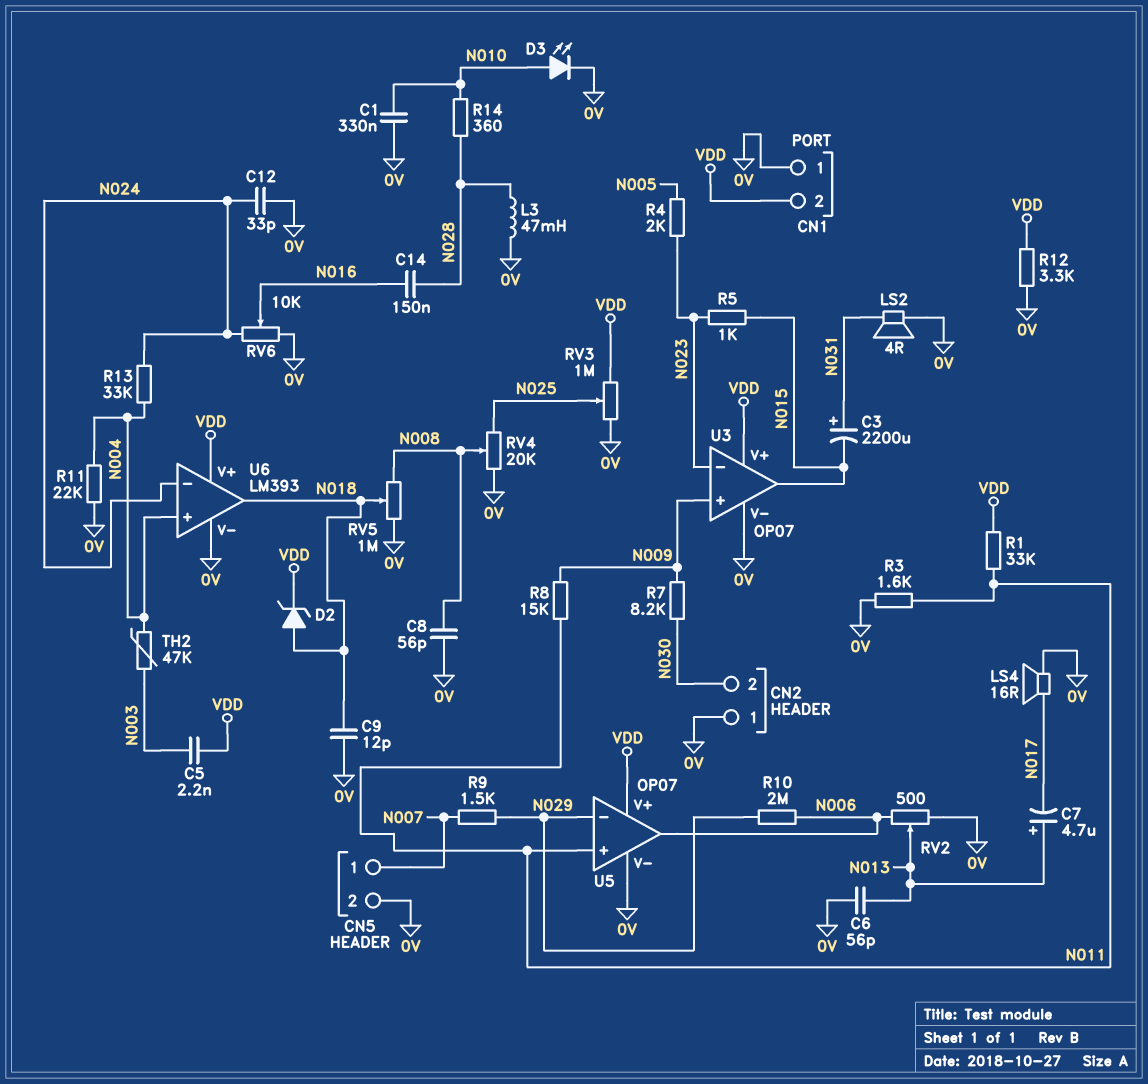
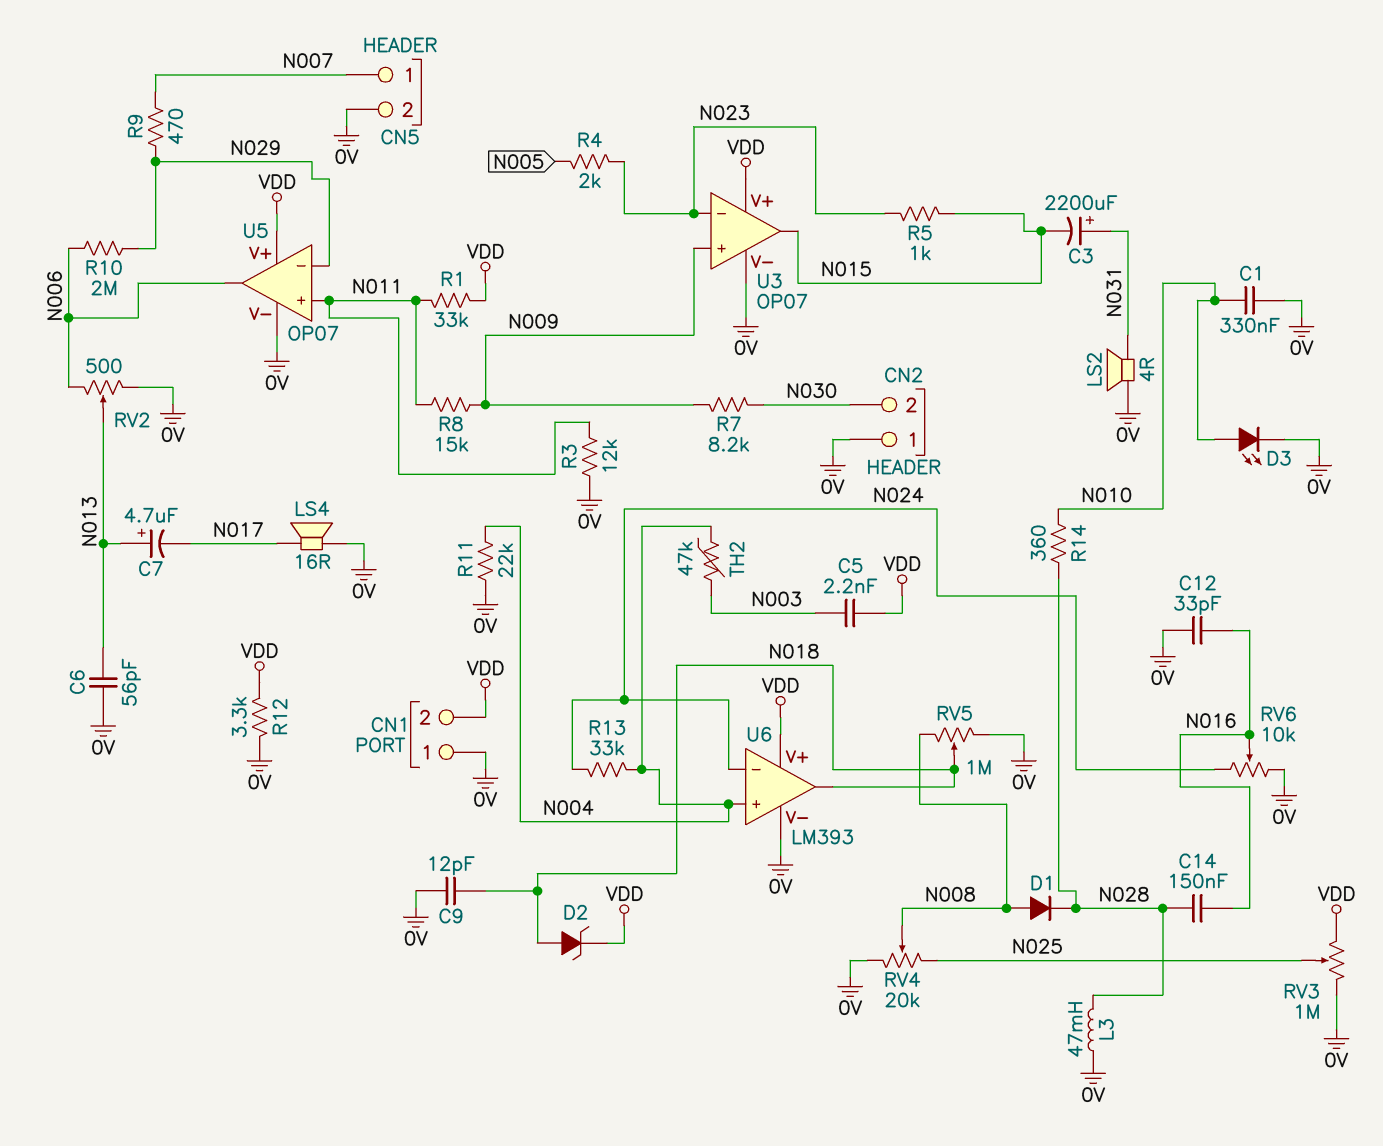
C8: 56pF (0V, N008) -> none
C12: 33pF (0V, N024) -> 33pF (0V, N016)
D1: none -> diode (A N008, K N028)
R3: 1.6k (0V, N011) -> 12k (0V, N011)
R9: 1.5k (N007, N029) -> 470 (N007, N029)

